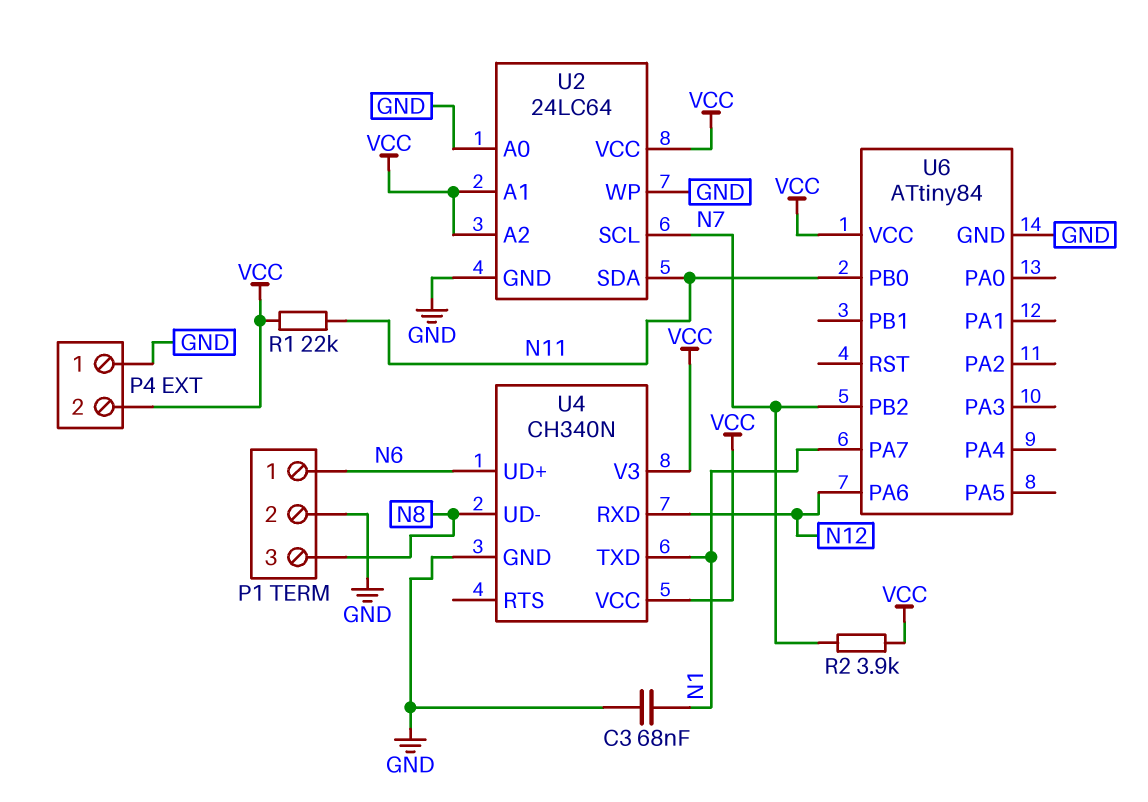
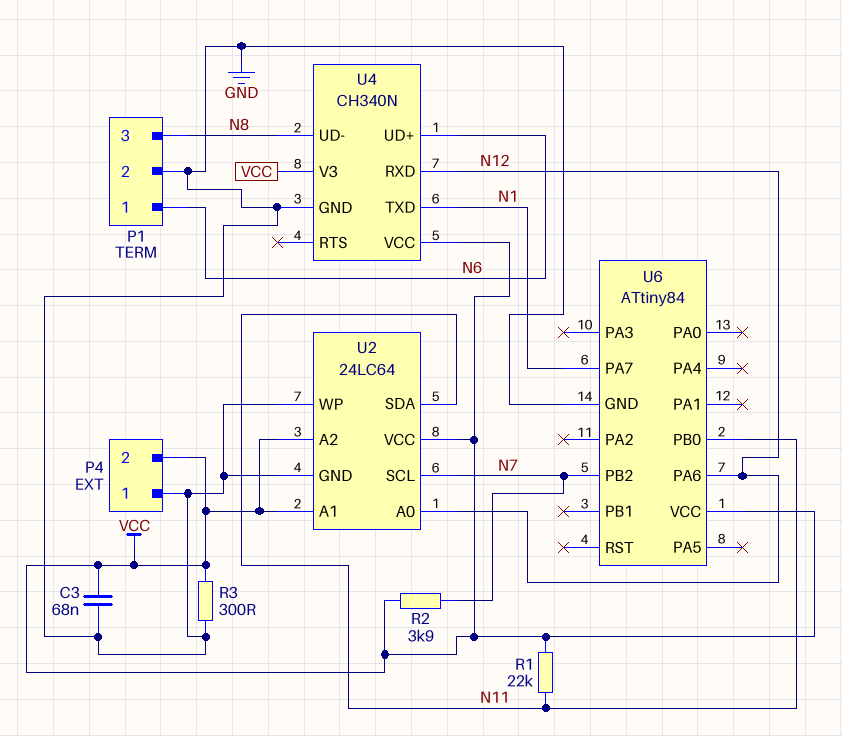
C3: 68nF (GND, N1) -> 68nF (GND, VCC)
R3: none -> 300 (GND, VCC)
U2 pin A0: GND -> N12

